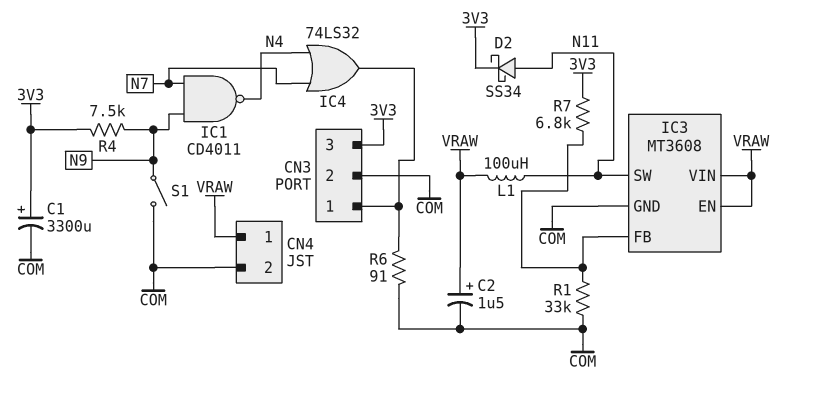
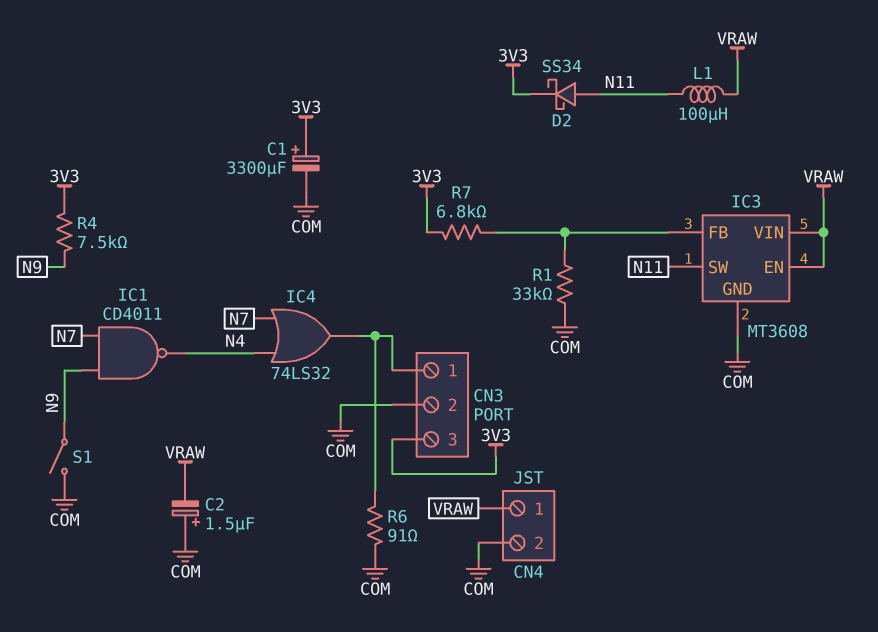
C2: 1.5uF (plus VRAW, minus COM) -> 1.5uF (plus COM, minus VRAW)

